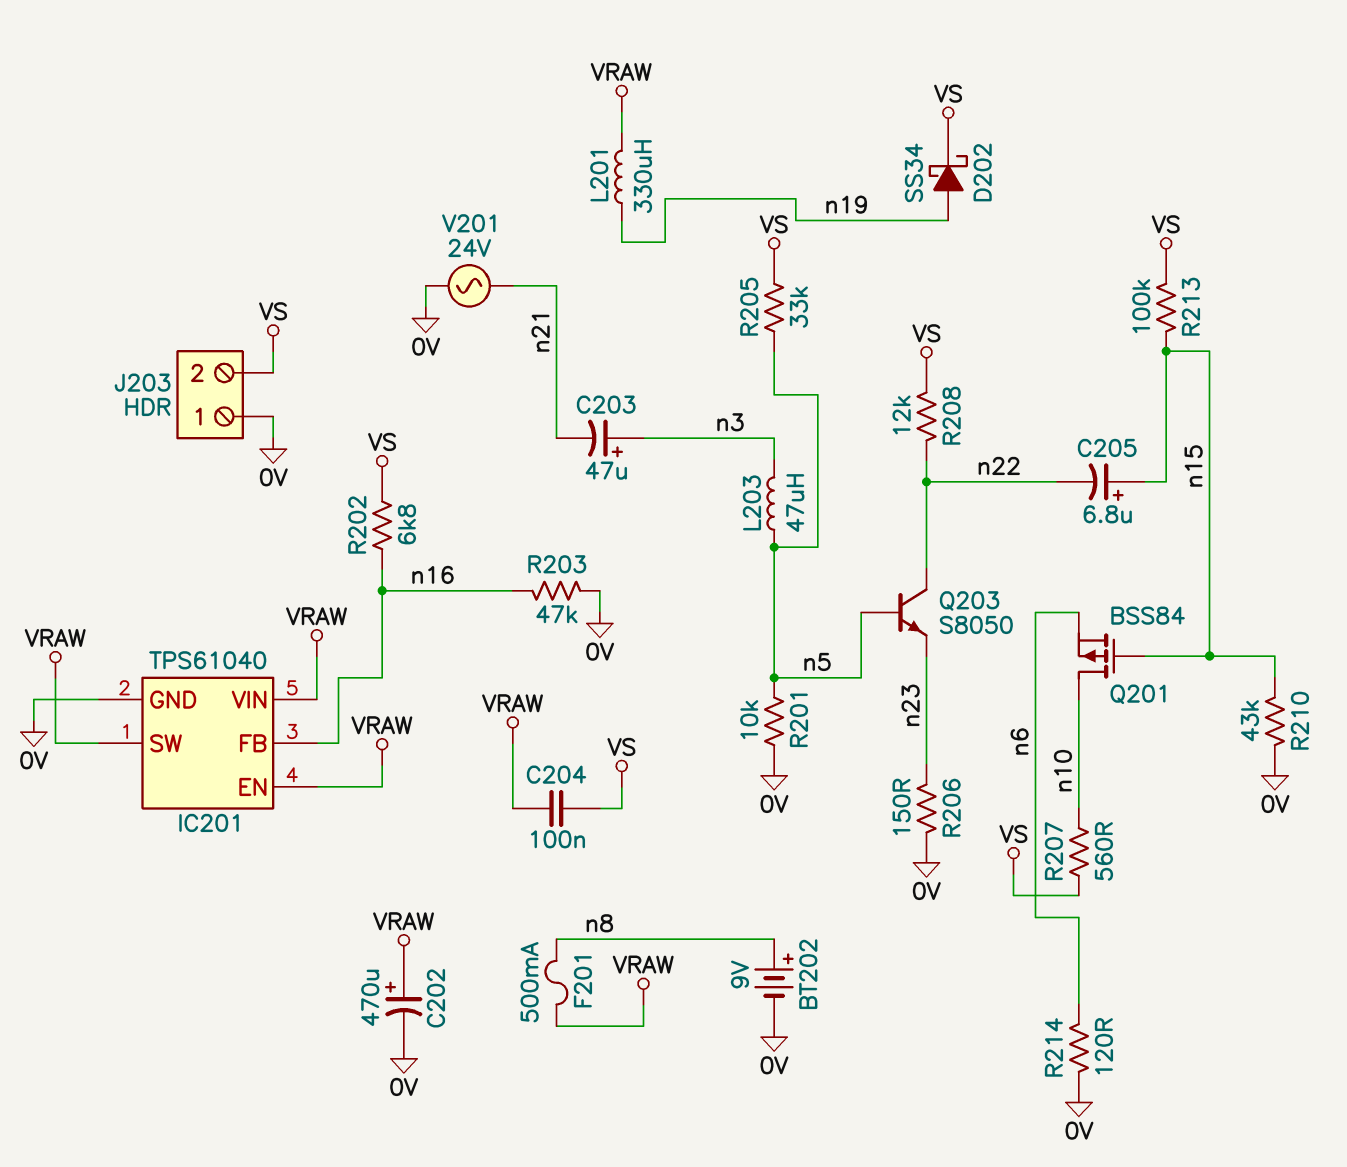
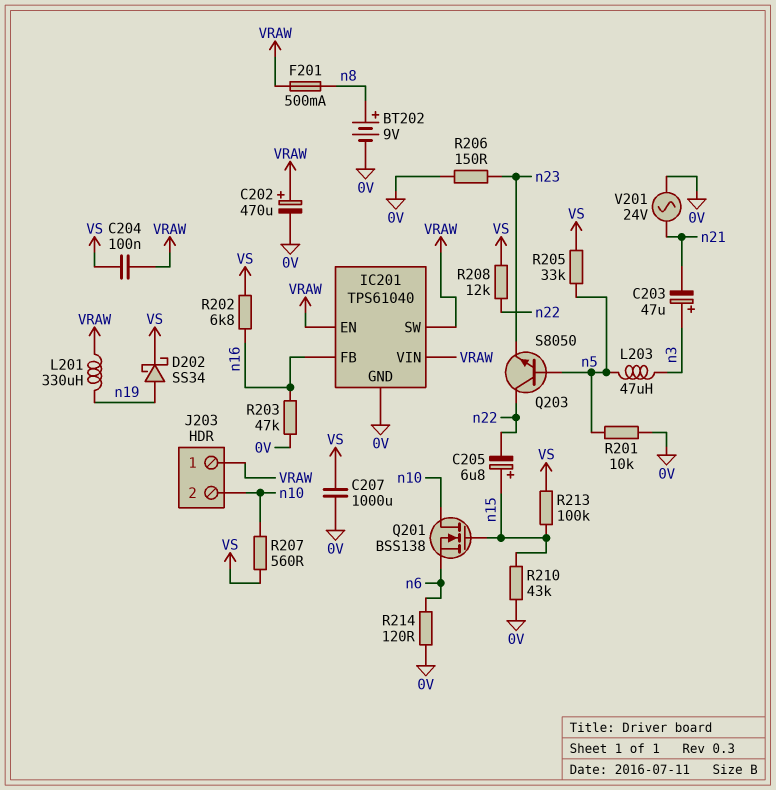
C207: none -> 1000uF (0V, VS)
J203 pin 1: 0V -> VRAW
J203 pin 2: VS -> n10
Q201: PMOS BSS84 (G n15, D n10, S n6) -> NMOS BSS138 (G n15, D n10, S n6)

